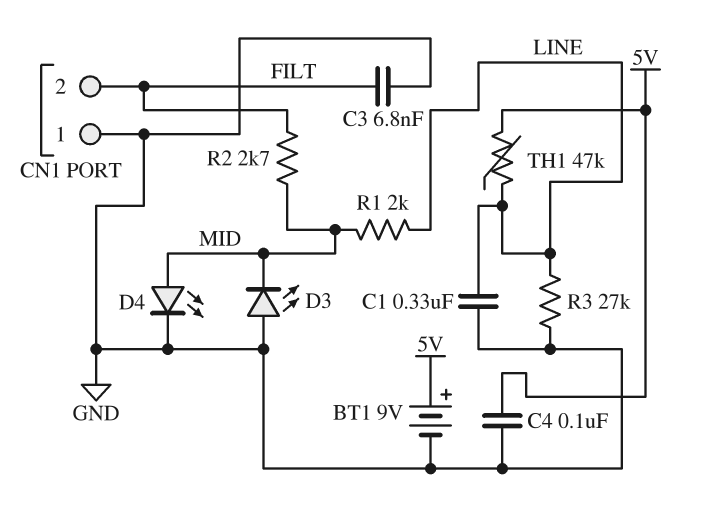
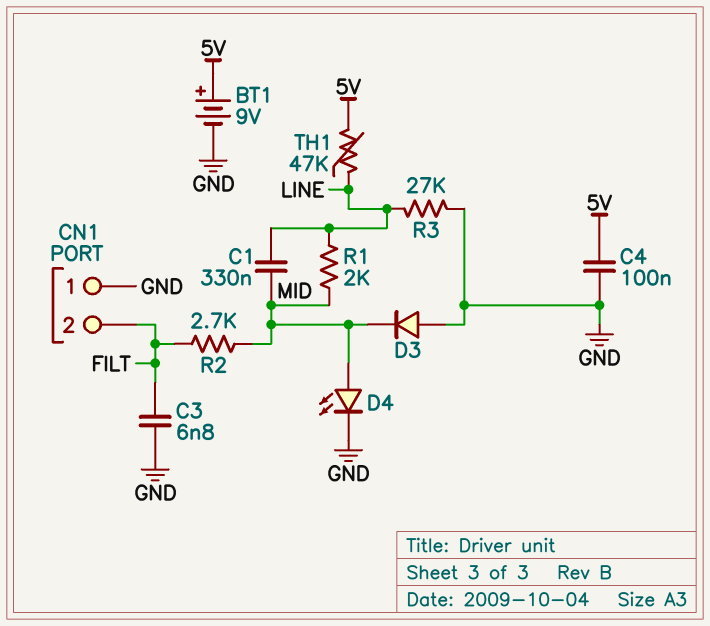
C1: 330nF (GND, LINE) -> 330nF (LINE, MID)
D3: LED (A GND, K MID) -> diode (A GND, K MID)

